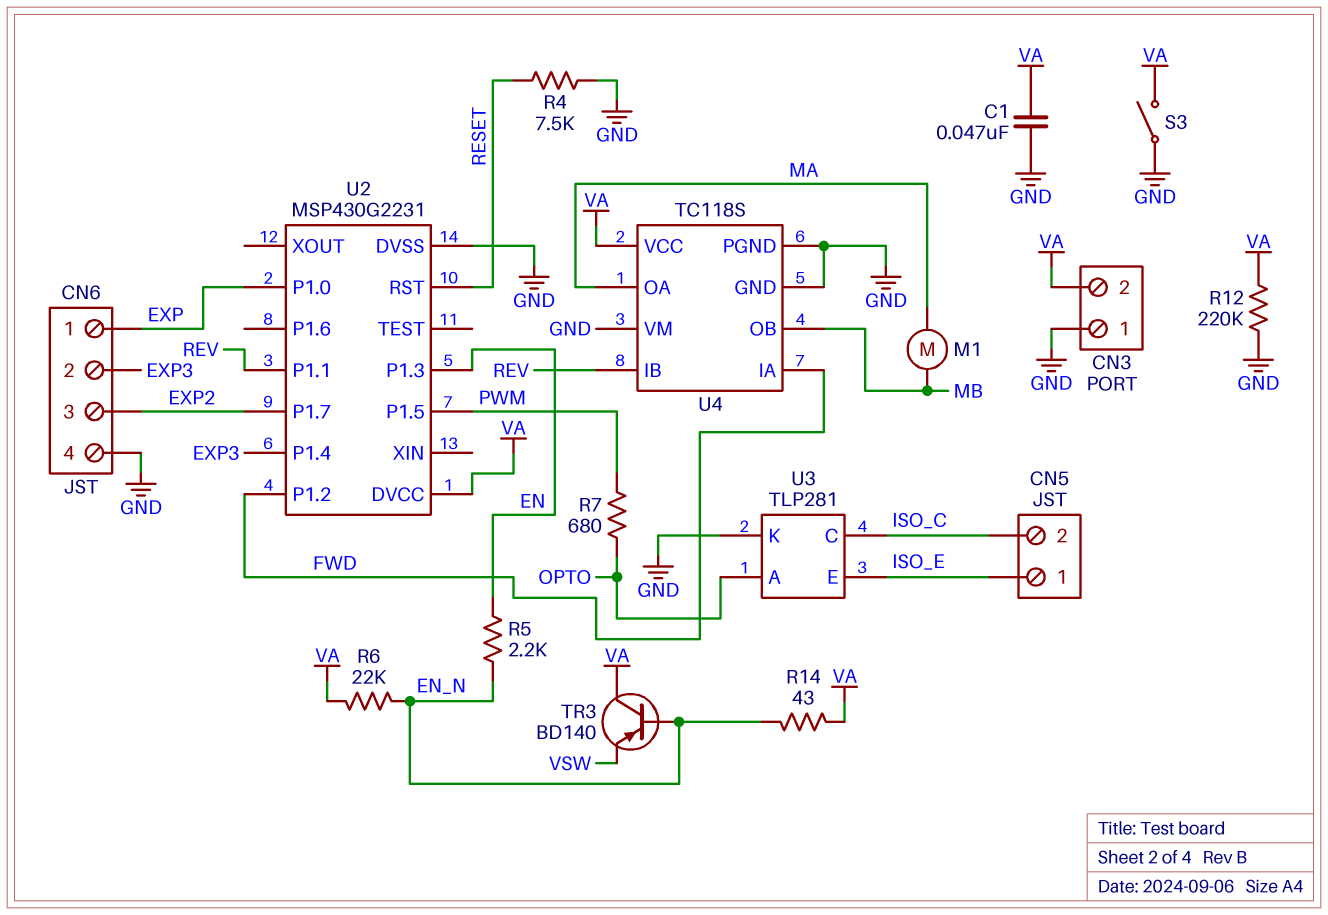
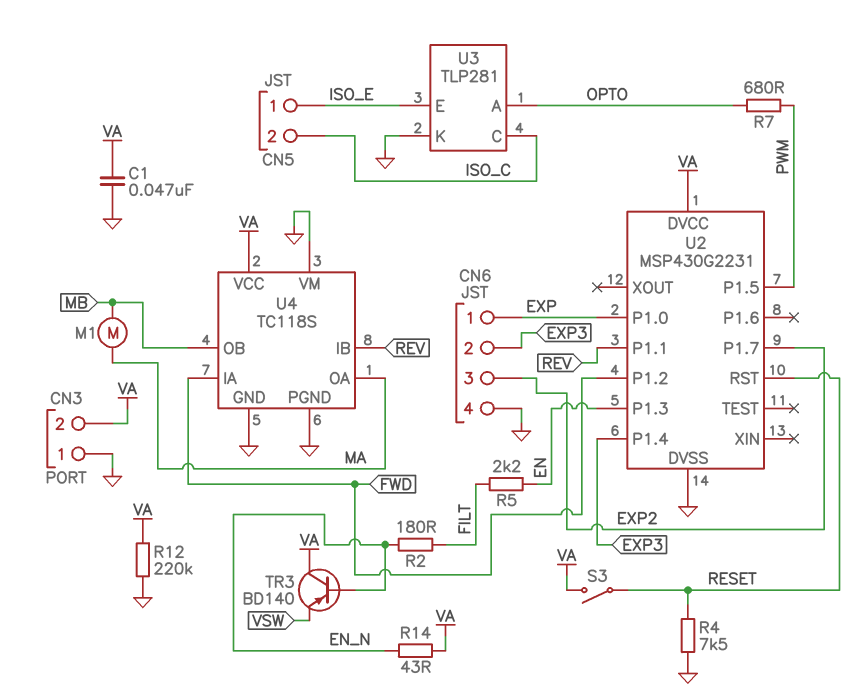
R2: none -> 180 (EN_N, FILT)
R5: 2.2k (EN, EN_N) -> 2.2k (EN, FILT)
R6: 22k (EN_N, VA) -> none
S3: switch (GND, VA) -> switch (RESET, VA)

